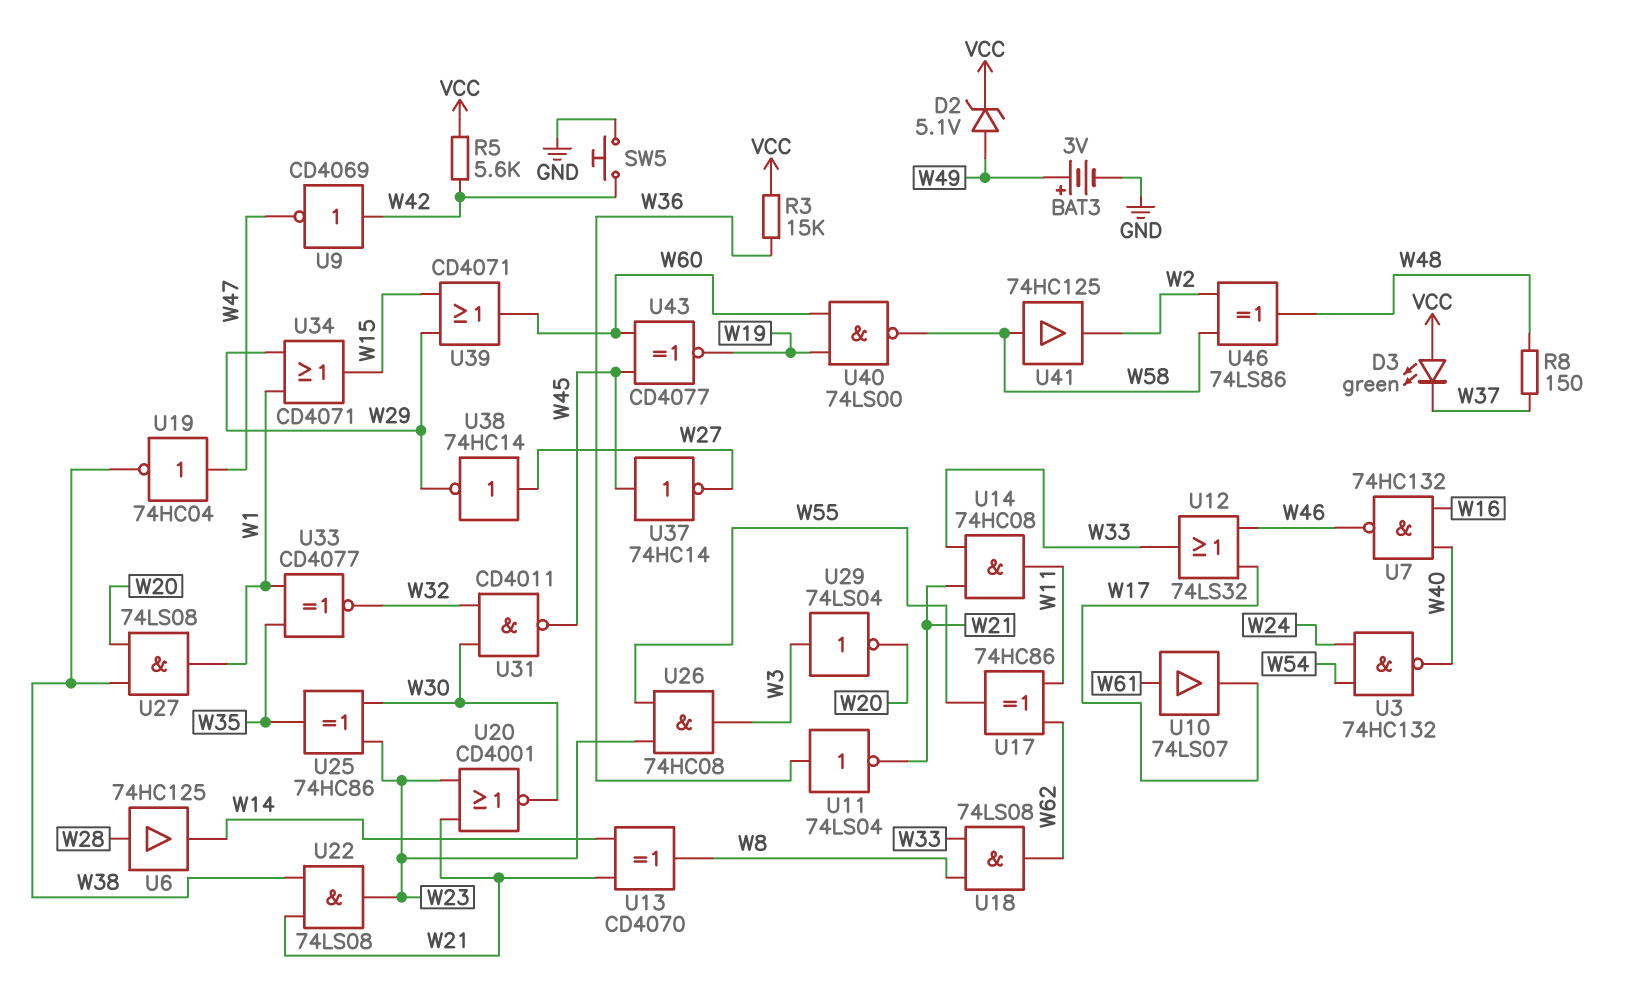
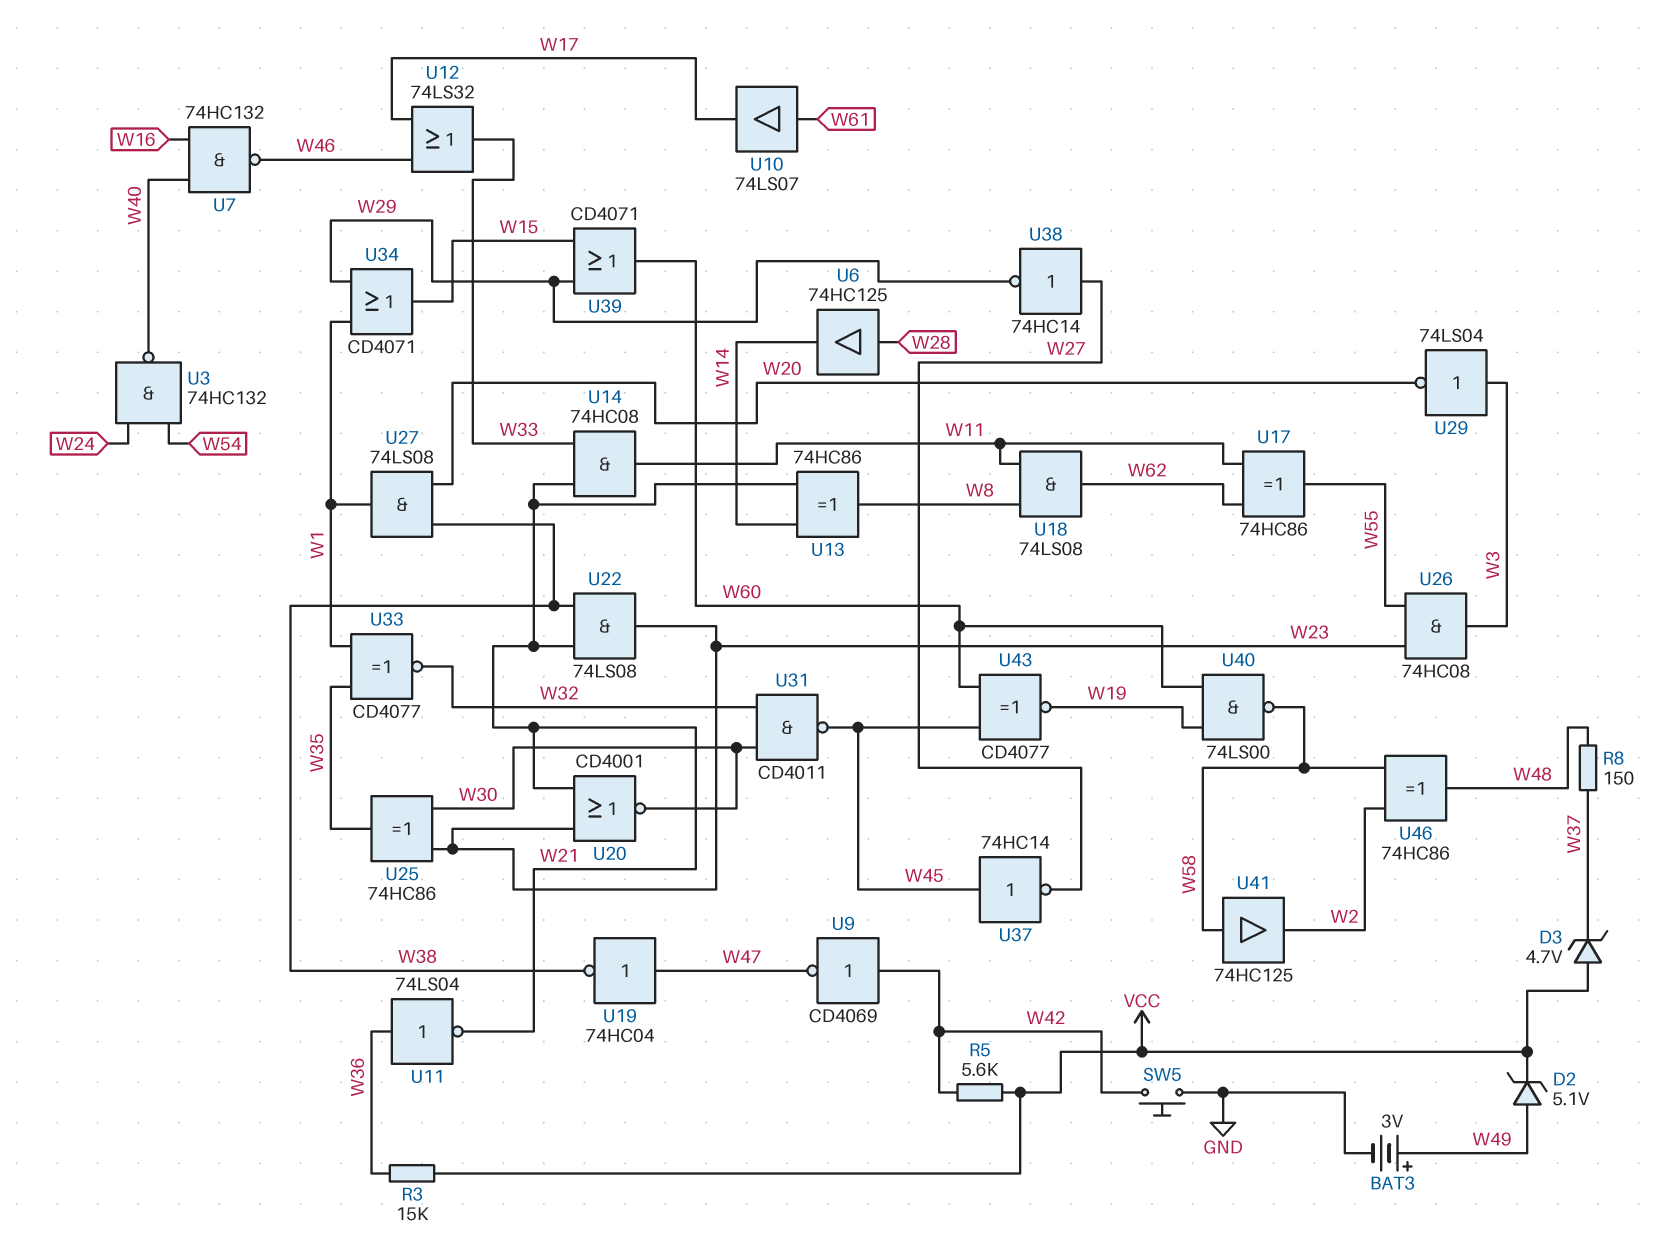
D3: LED green (A VCC, K W37) -> zener 4.7V (A VCC, K W37)
U13: XOR CD4070 (in W14, in W21, out W8) -> XOR 74HC86 (in W14, in W21, out W8)
U18: AND 74LS08 (in W8, in W33, out W62) -> AND 74LS08 (in W8, in W11, out W62)
U46: XOR 74LS86 (in W2, in W58, out W48) -> XOR 74HC86 (in W2, in W58, out W48)

